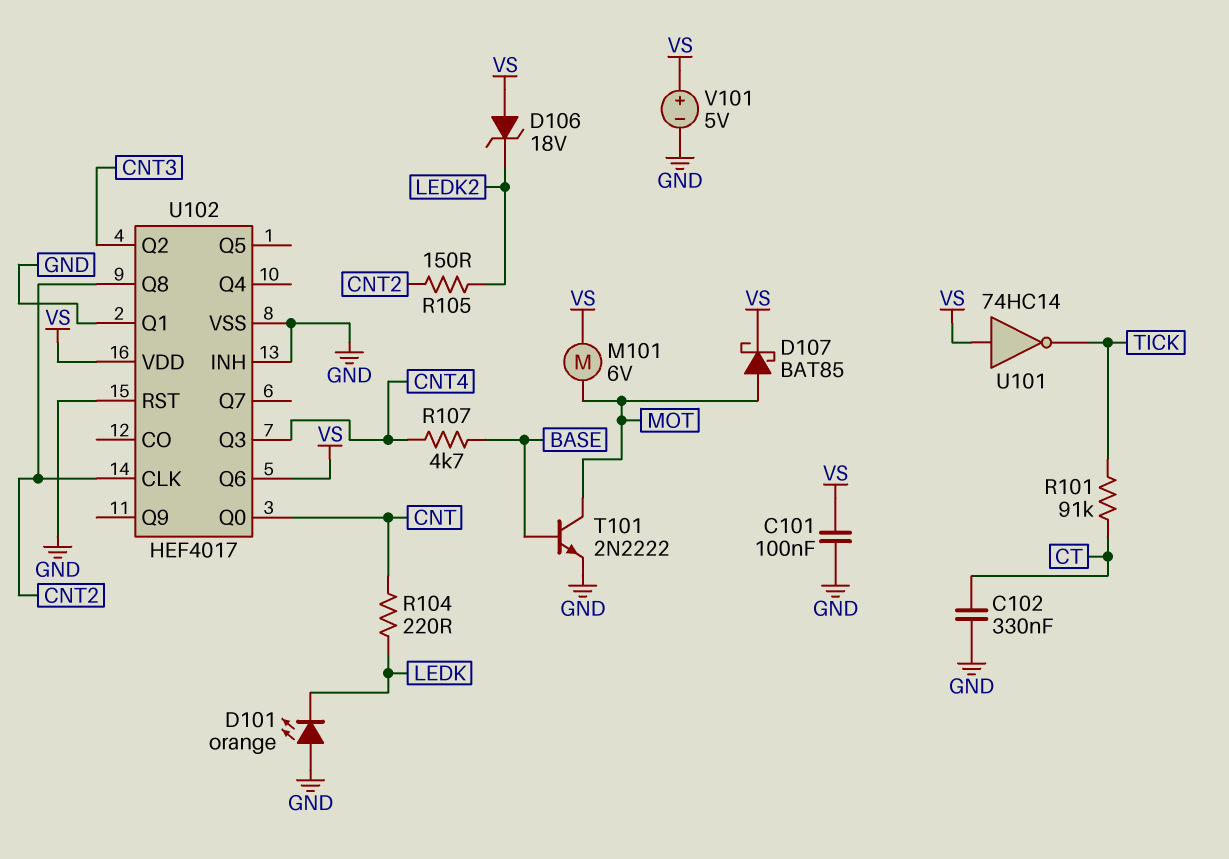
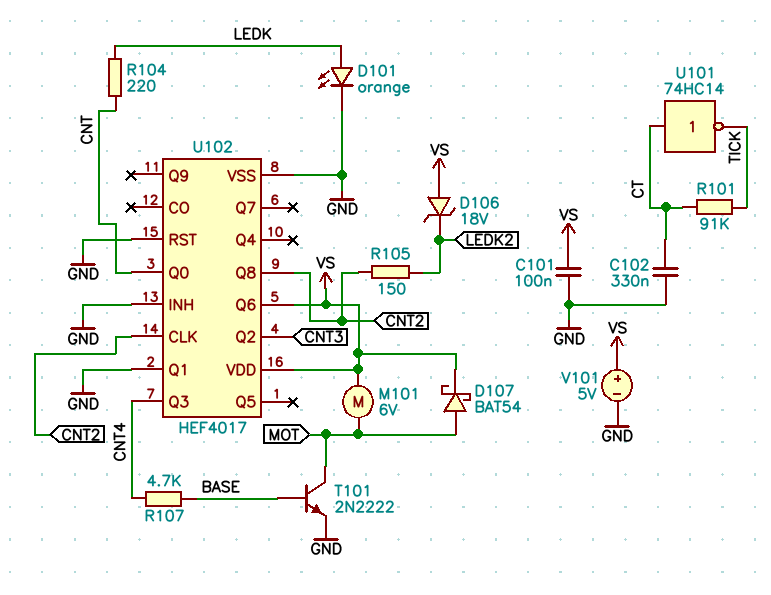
D101: LED orange (A GND, K LEDK) -> LED orange (A LEDK, K GND)
D107: schottky BAT85 (A MOT, K VS) -> schottky BAT54 (A MOT, K VS)
U101: NOT 74HC14 (in VS, out TICK) -> NOT 74HC14 (in CT, out TICK)

